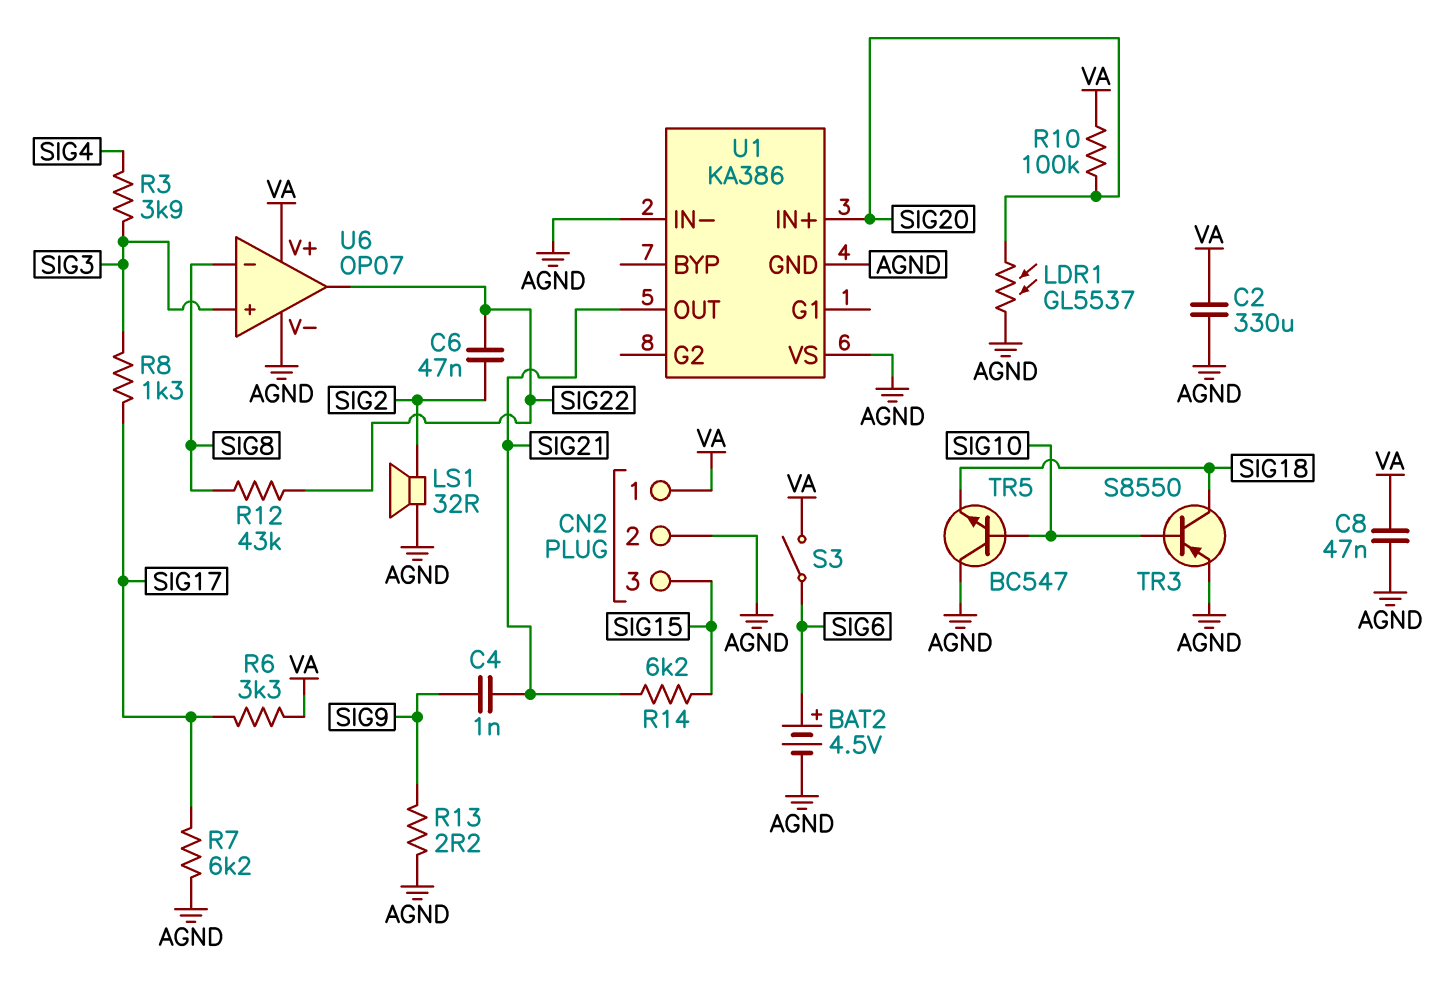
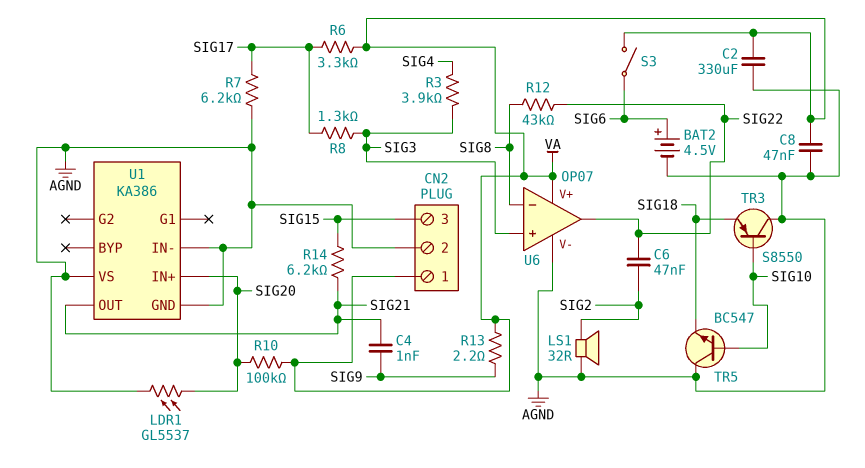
R13: 2.2 (AGND, SIG9) -> 2.2 (SIG9, VA)
TR3: PNP S8550 (B SIG10, C SIG18, E AGND) -> PNP S8550 (B SIG10, C AGND, E SIG18)

